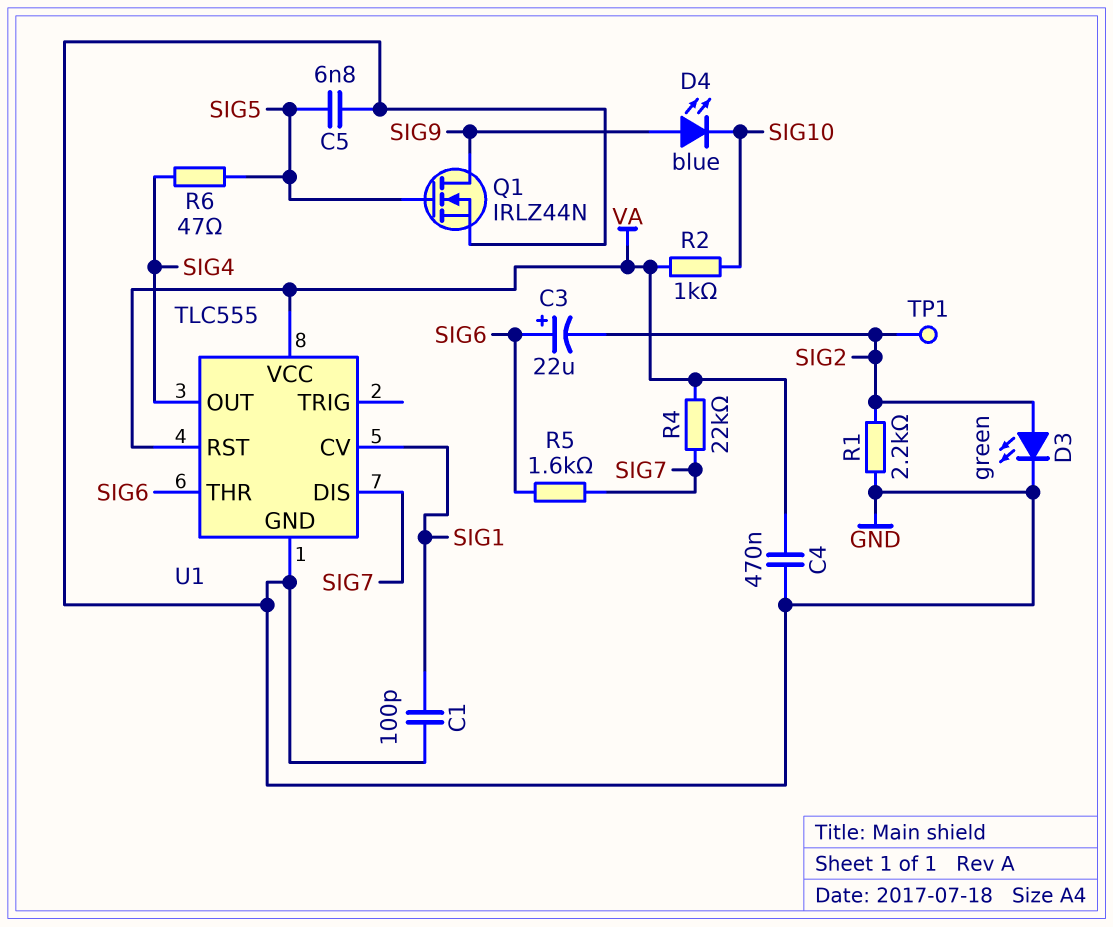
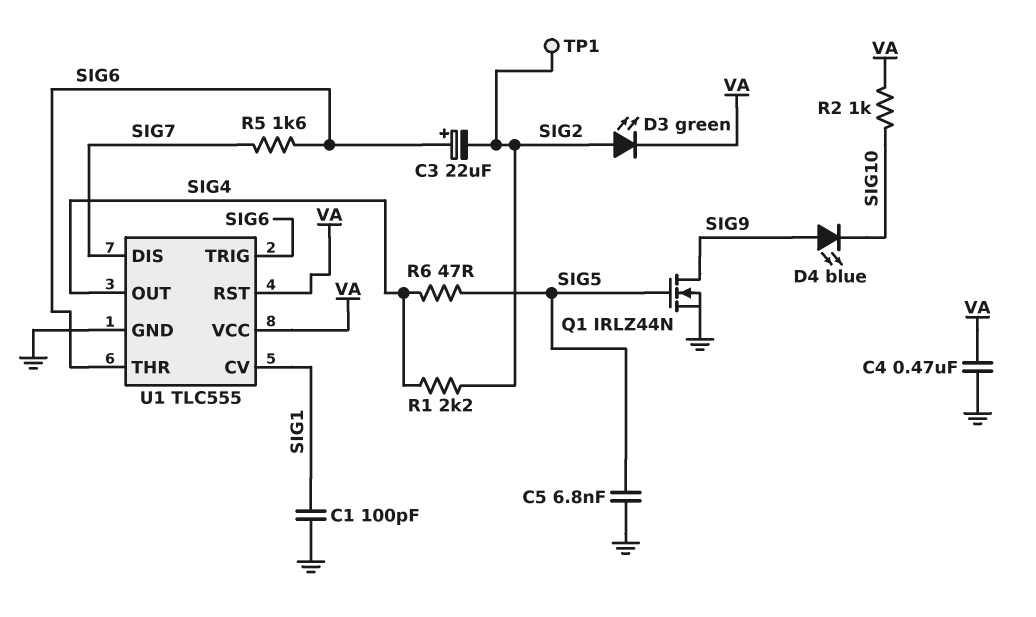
D3: LED green (A SIG2, K GND) -> LED green (A SIG2, K VA)
R1: 2.2k (GND, SIG2) -> 2.2k (SIG2, SIG4)
R4: 22k (SIG7, VA) -> none
U1 pin TRIG: none -> SIG6

